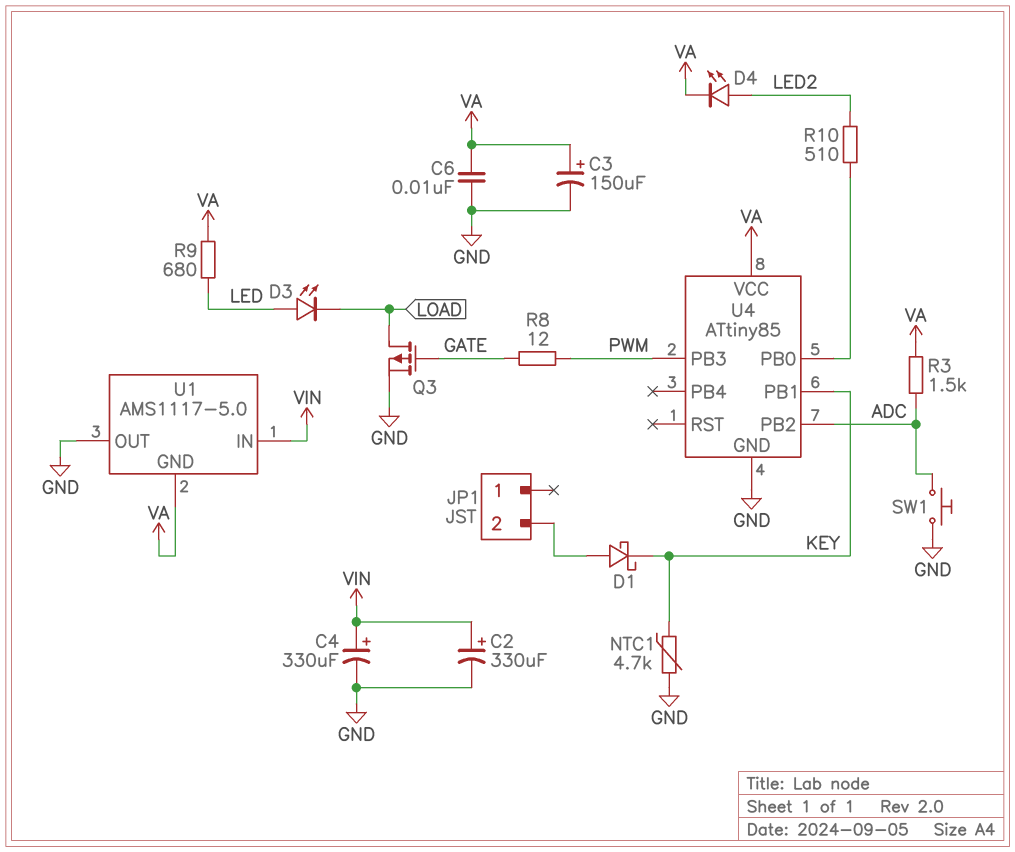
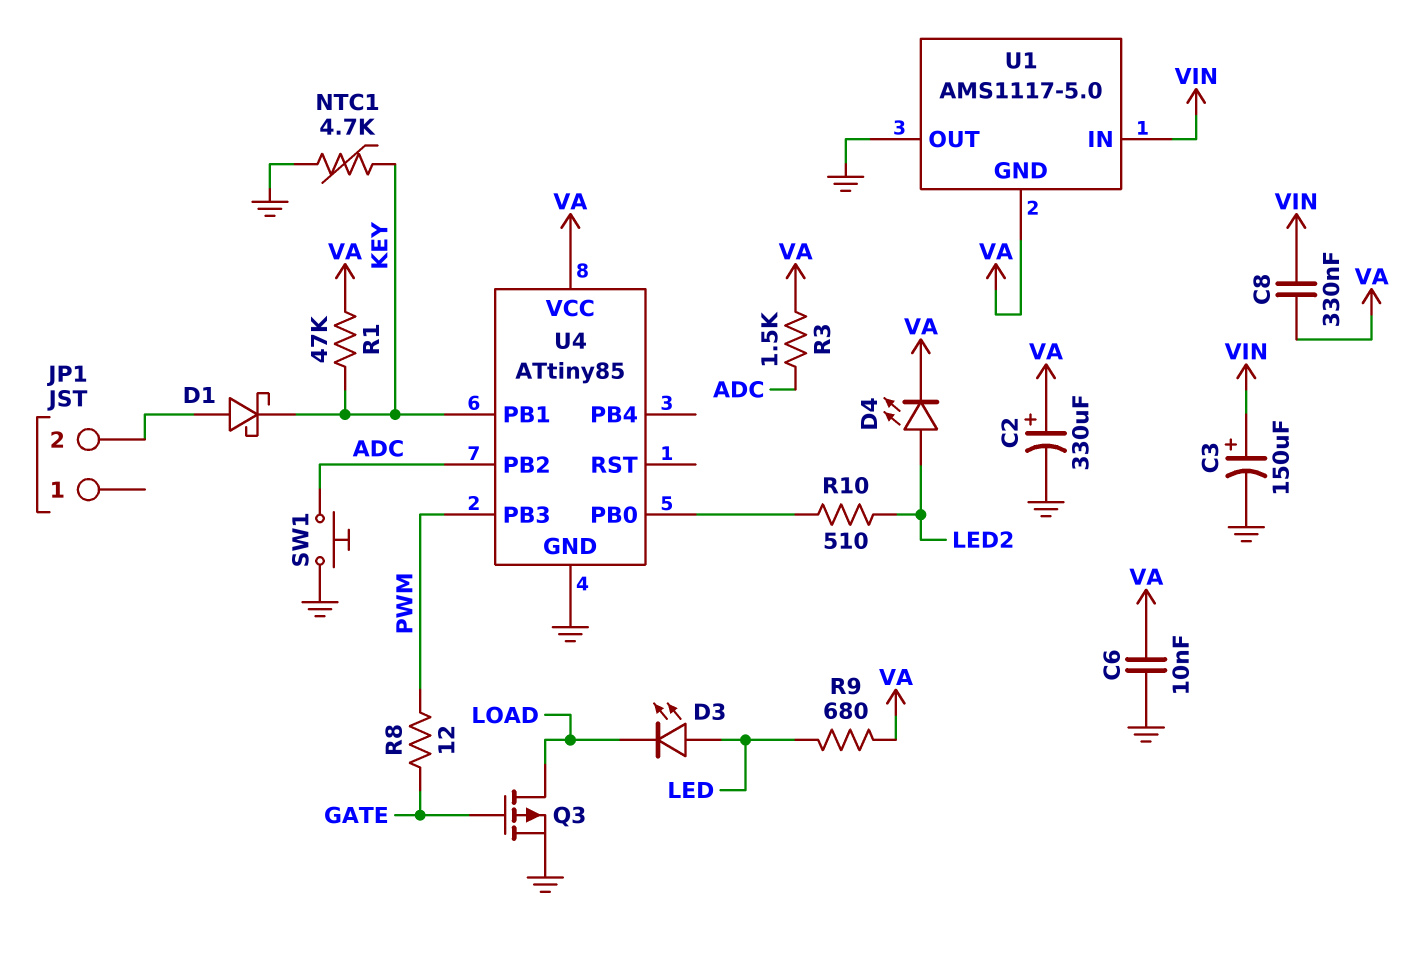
C2: 330uF (plus VIN, minus GND) -> 330uF (plus VA, minus GND)
C3: 150uF (plus VA, minus GND) -> 150uF (plus VIN, minus GND)
C4: 330uF (plus VIN, minus GND) -> none
C8: none -> 330nF (VA, VIN)
R1: none -> 47k (KEY, VA)

